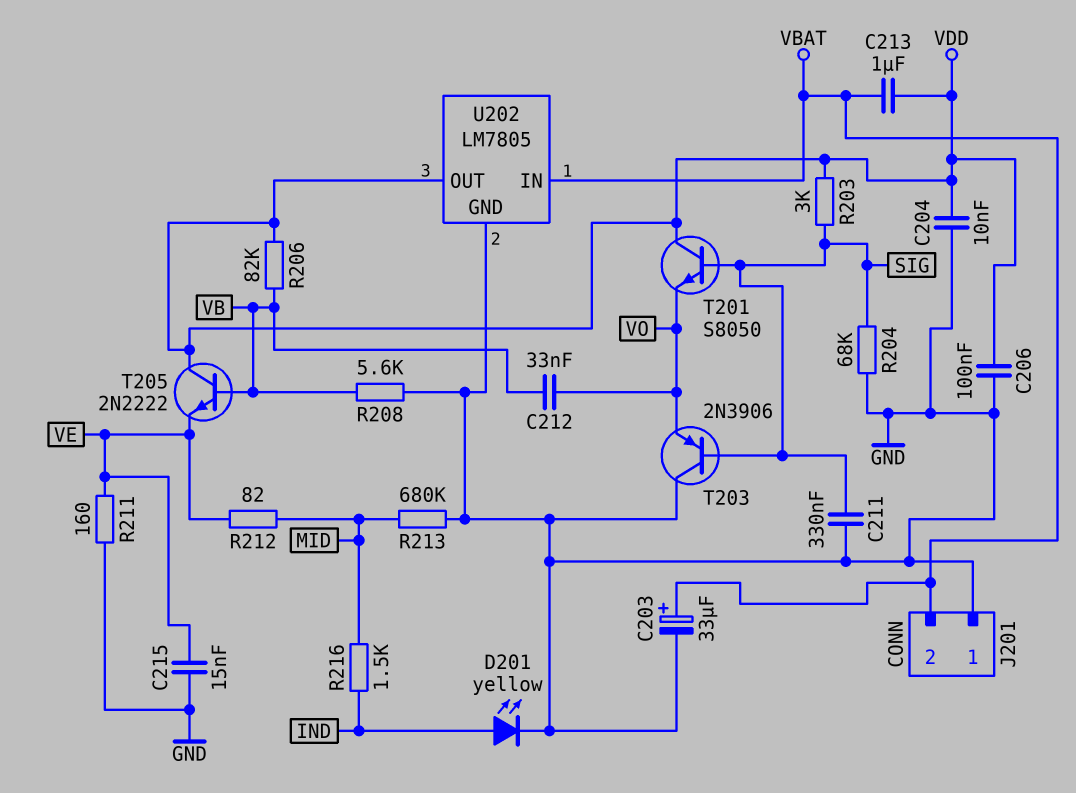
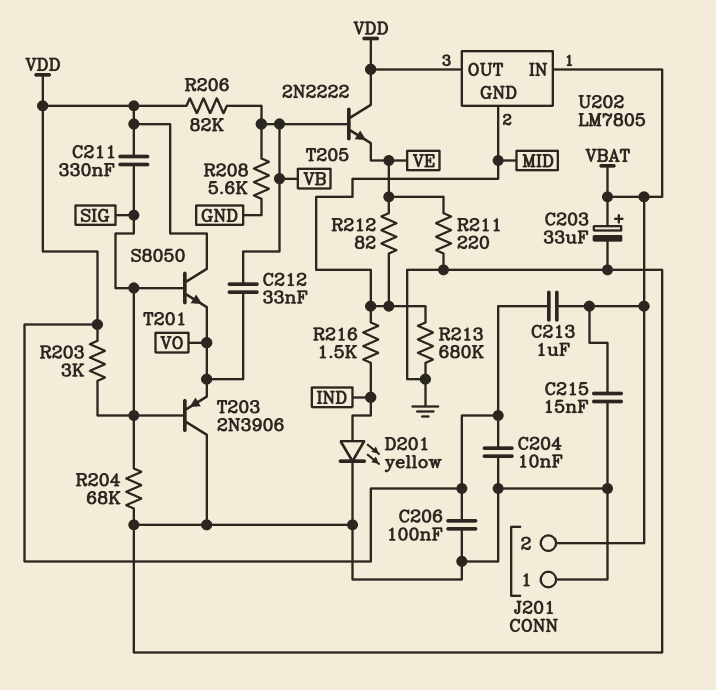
C211: 330nF (GND, SIG) -> 330nF (SIG, VDD)
C215: 15nF (GND, VE) -> 15nF (GND, VBAT)
R211: 160 (GND, VE) -> 220 (GND, VE)
U202 pin GND: GND -> MID

